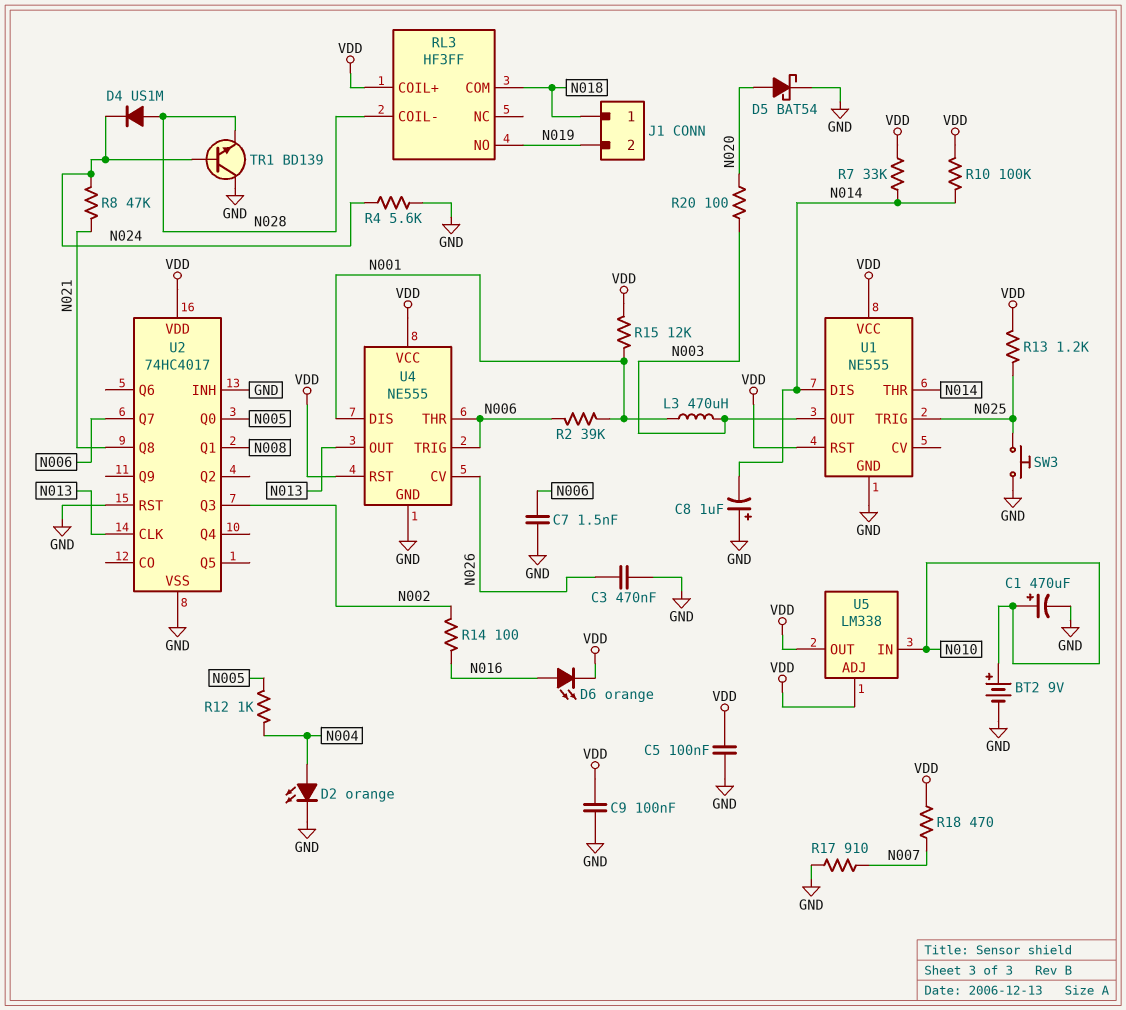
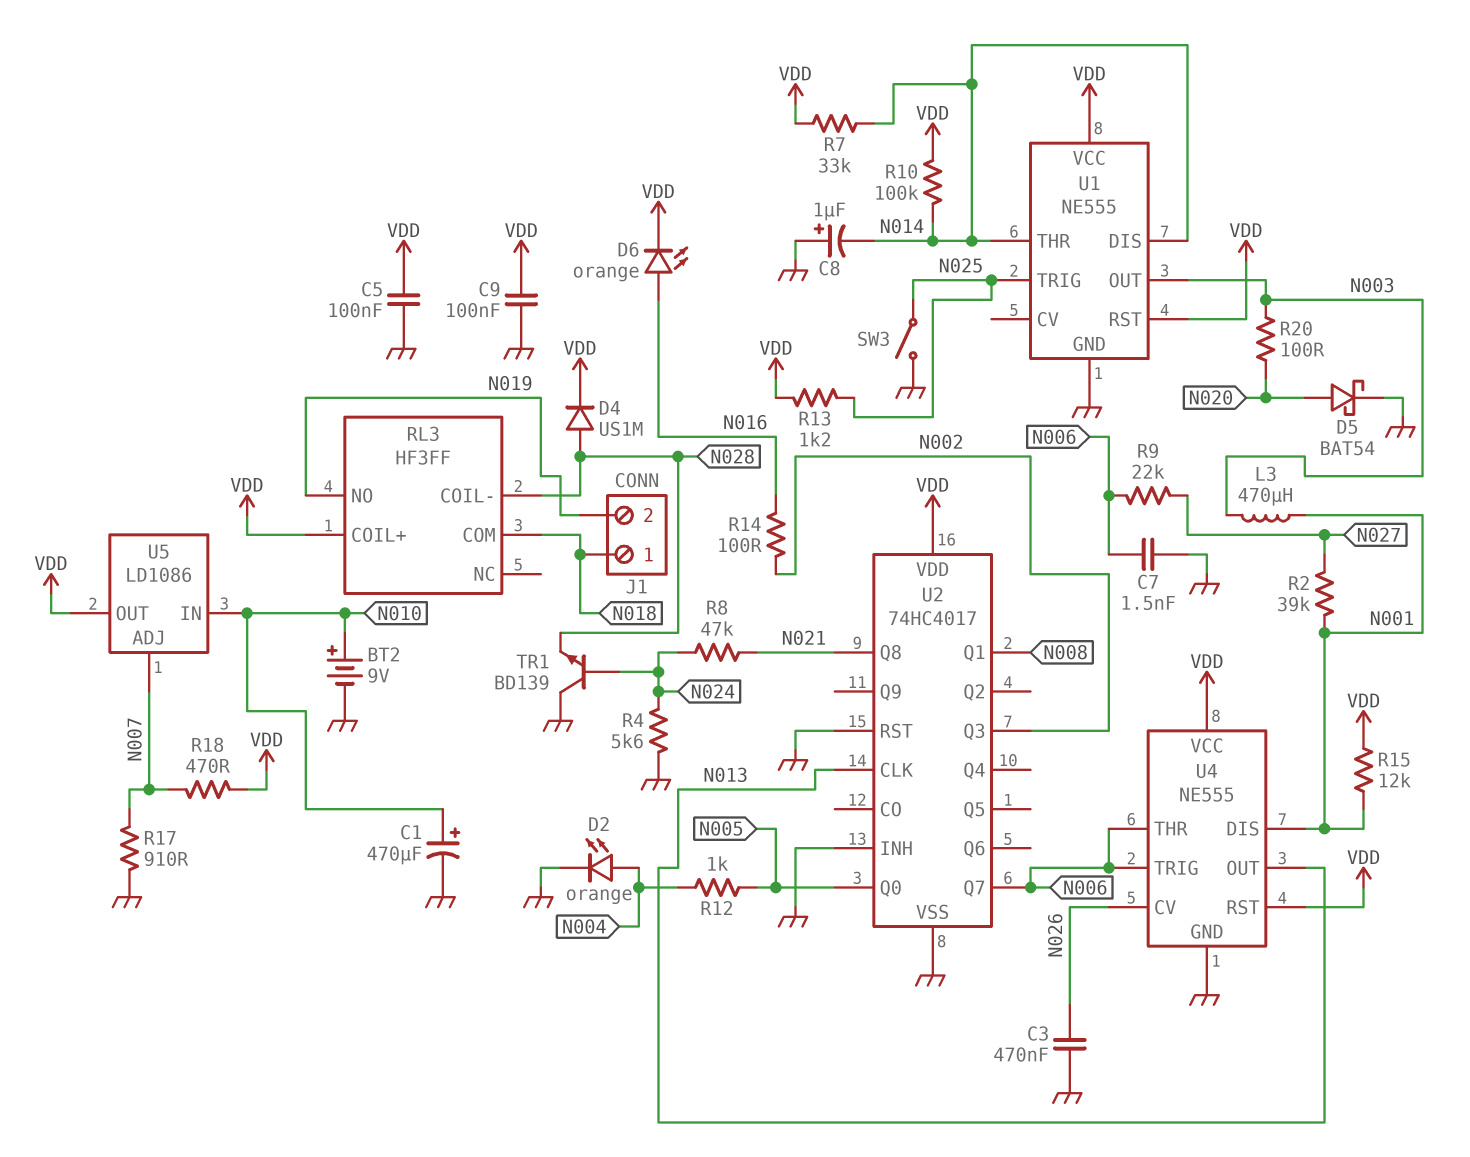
D4: diode US1M (A N028, K N024) -> diode US1M (A N028, K VDD)
R2: 39k (N001, N006) -> 39k (N001, N027)
R9: none -> 22k (N006, N027)
SW3: button (GND, N025) -> switch (GND, N025)
U5: LM338 -> LD1086
U5 pin ADJ: VDD -> N007

